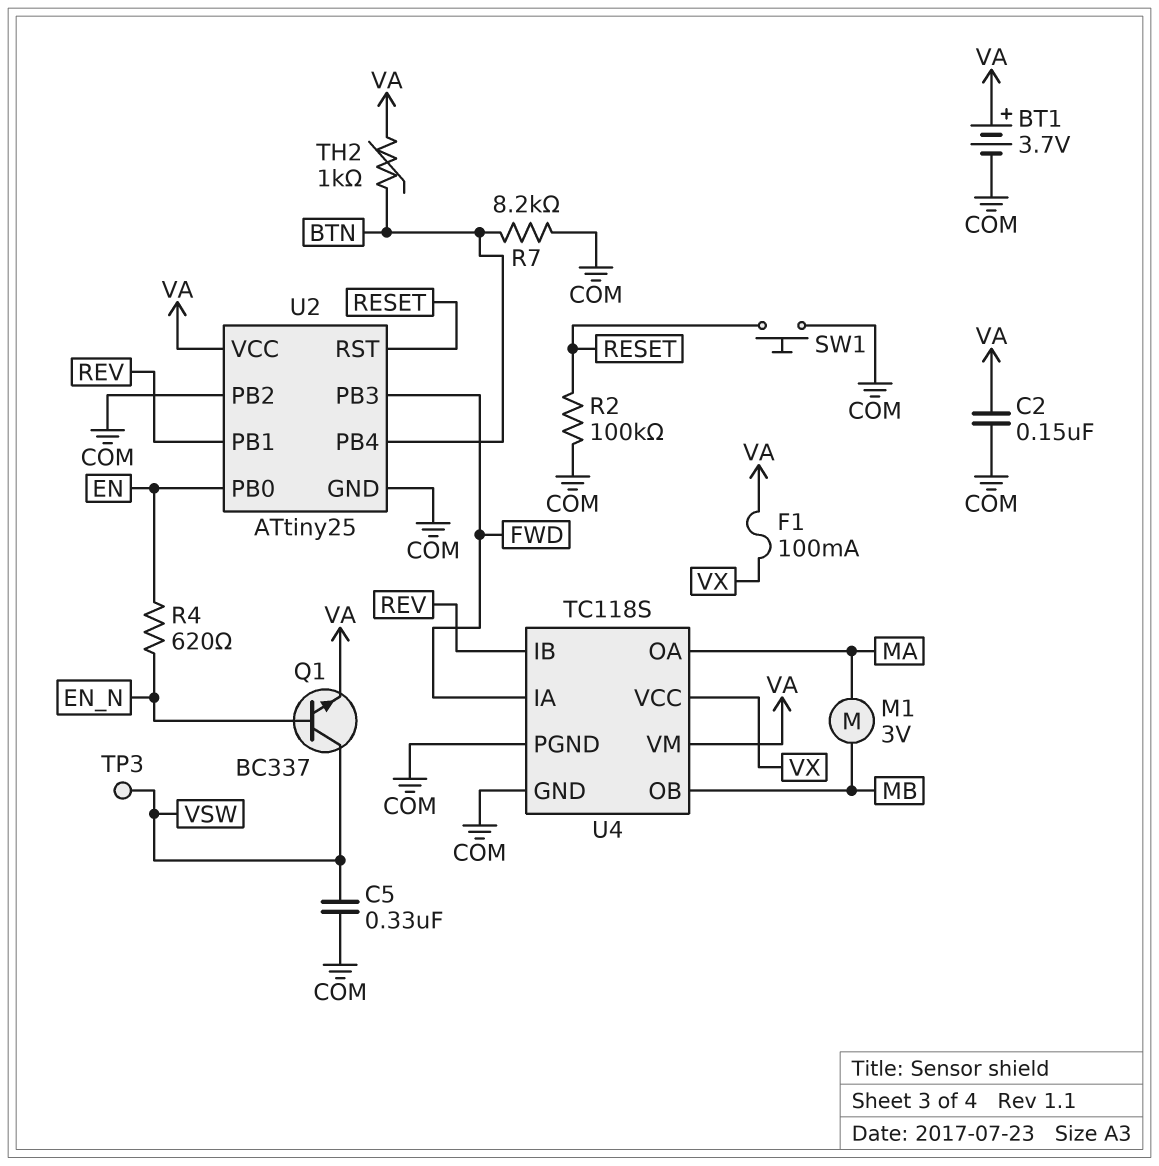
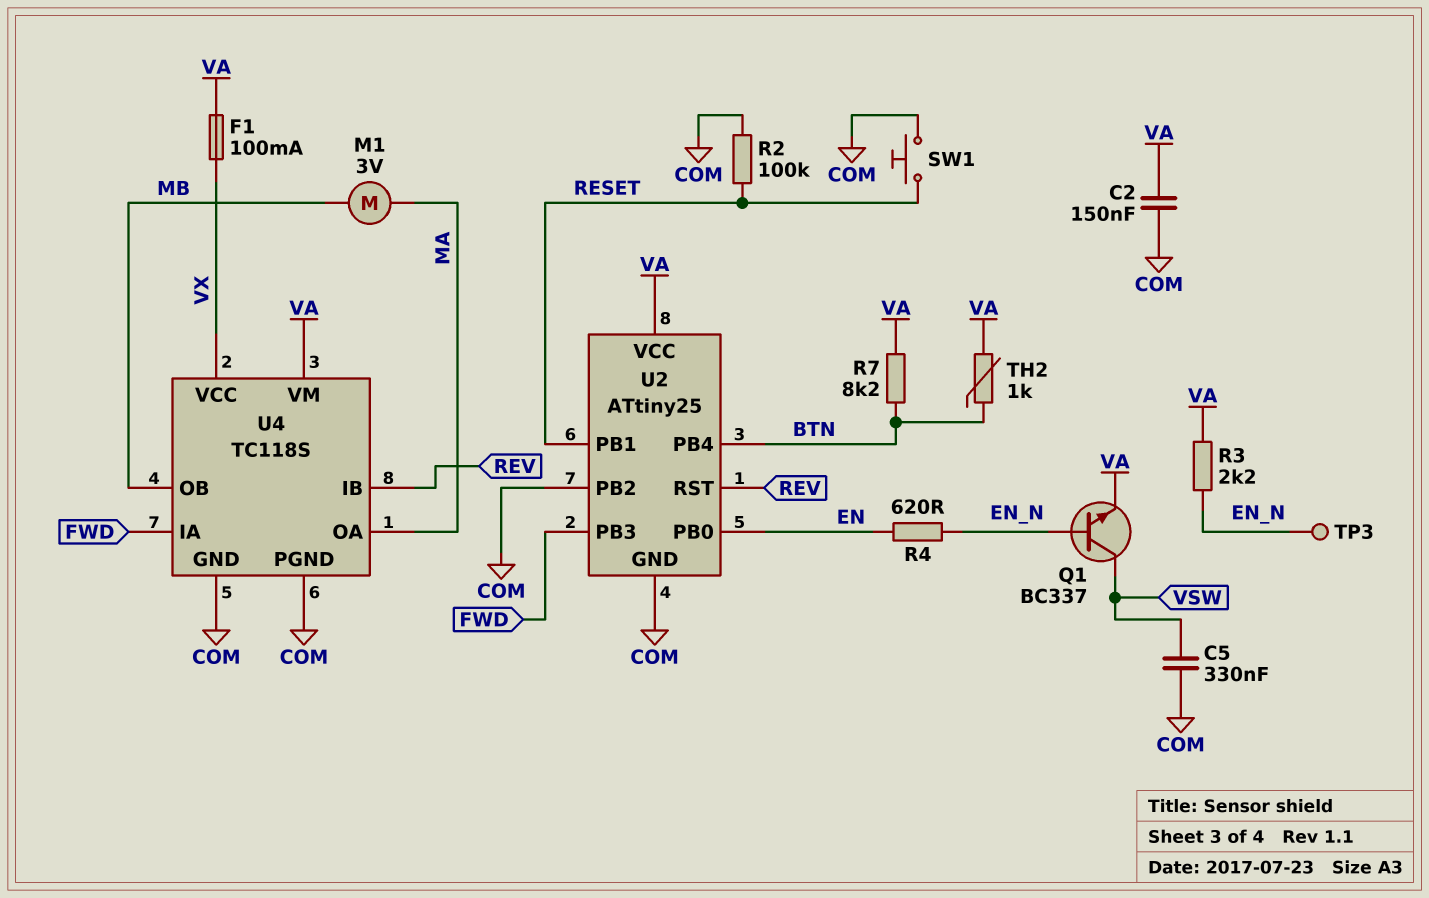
BT1: 3.7V (plus VA, minus COM) -> none
R3: none -> 2.2k (EN_N, VA)
R7: 8.2k (BTN, COM) -> 8.2k (BTN, VA)
TP3: test point (VSW) -> test point (EN_N)
U2 pin PB1: REV -> RESET
U2 pin RST: RESET -> REV

